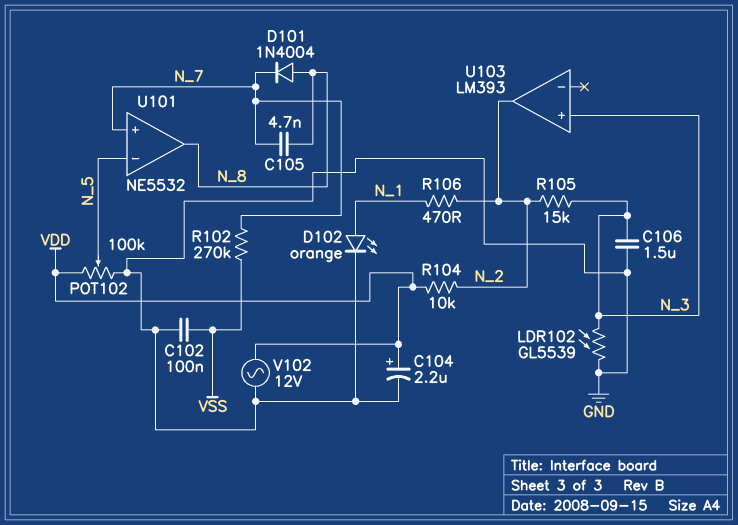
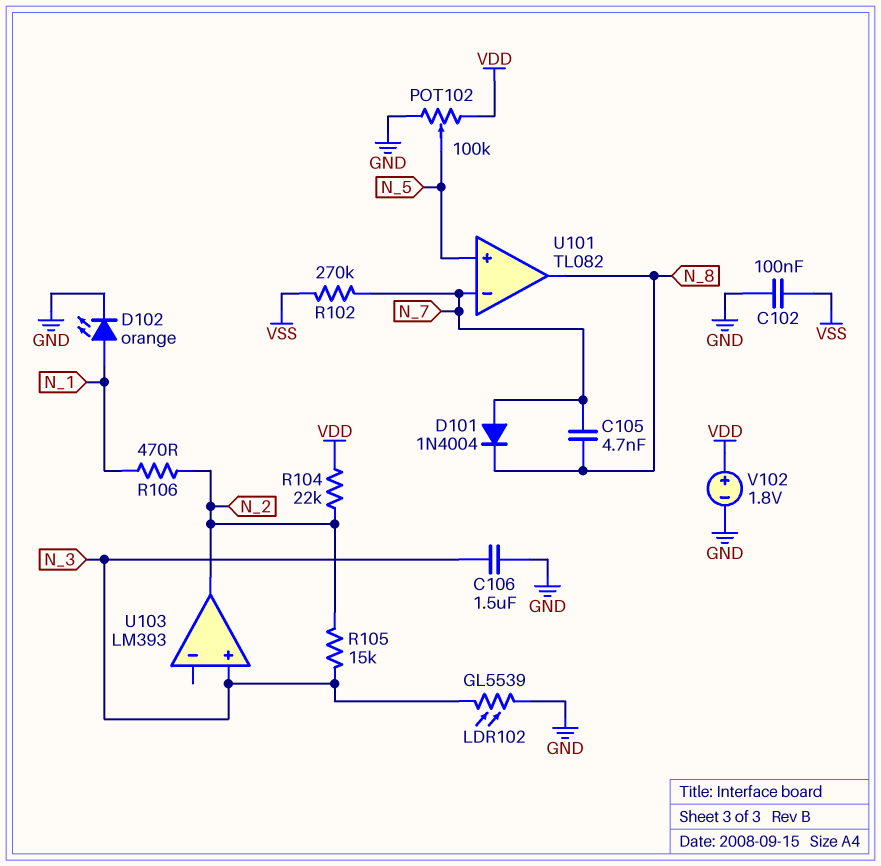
C104: 2.2uF (plus VDD, minus GND) -> none
D101: diode 1N4004 (A N_8, K N_7) -> diode 1N4004 (A N_7, K N_8)
R104: 10k (N_2, VDD) -> 22k (N_2, VDD)
U101: NE5532 -> TL082
U101 pin in+: N_7 -> N_5
U101 pin in-: N_5 -> N_7
V102: AC 12V (GND, VDD) -> 1.8V (plus VDD, minus GND)

